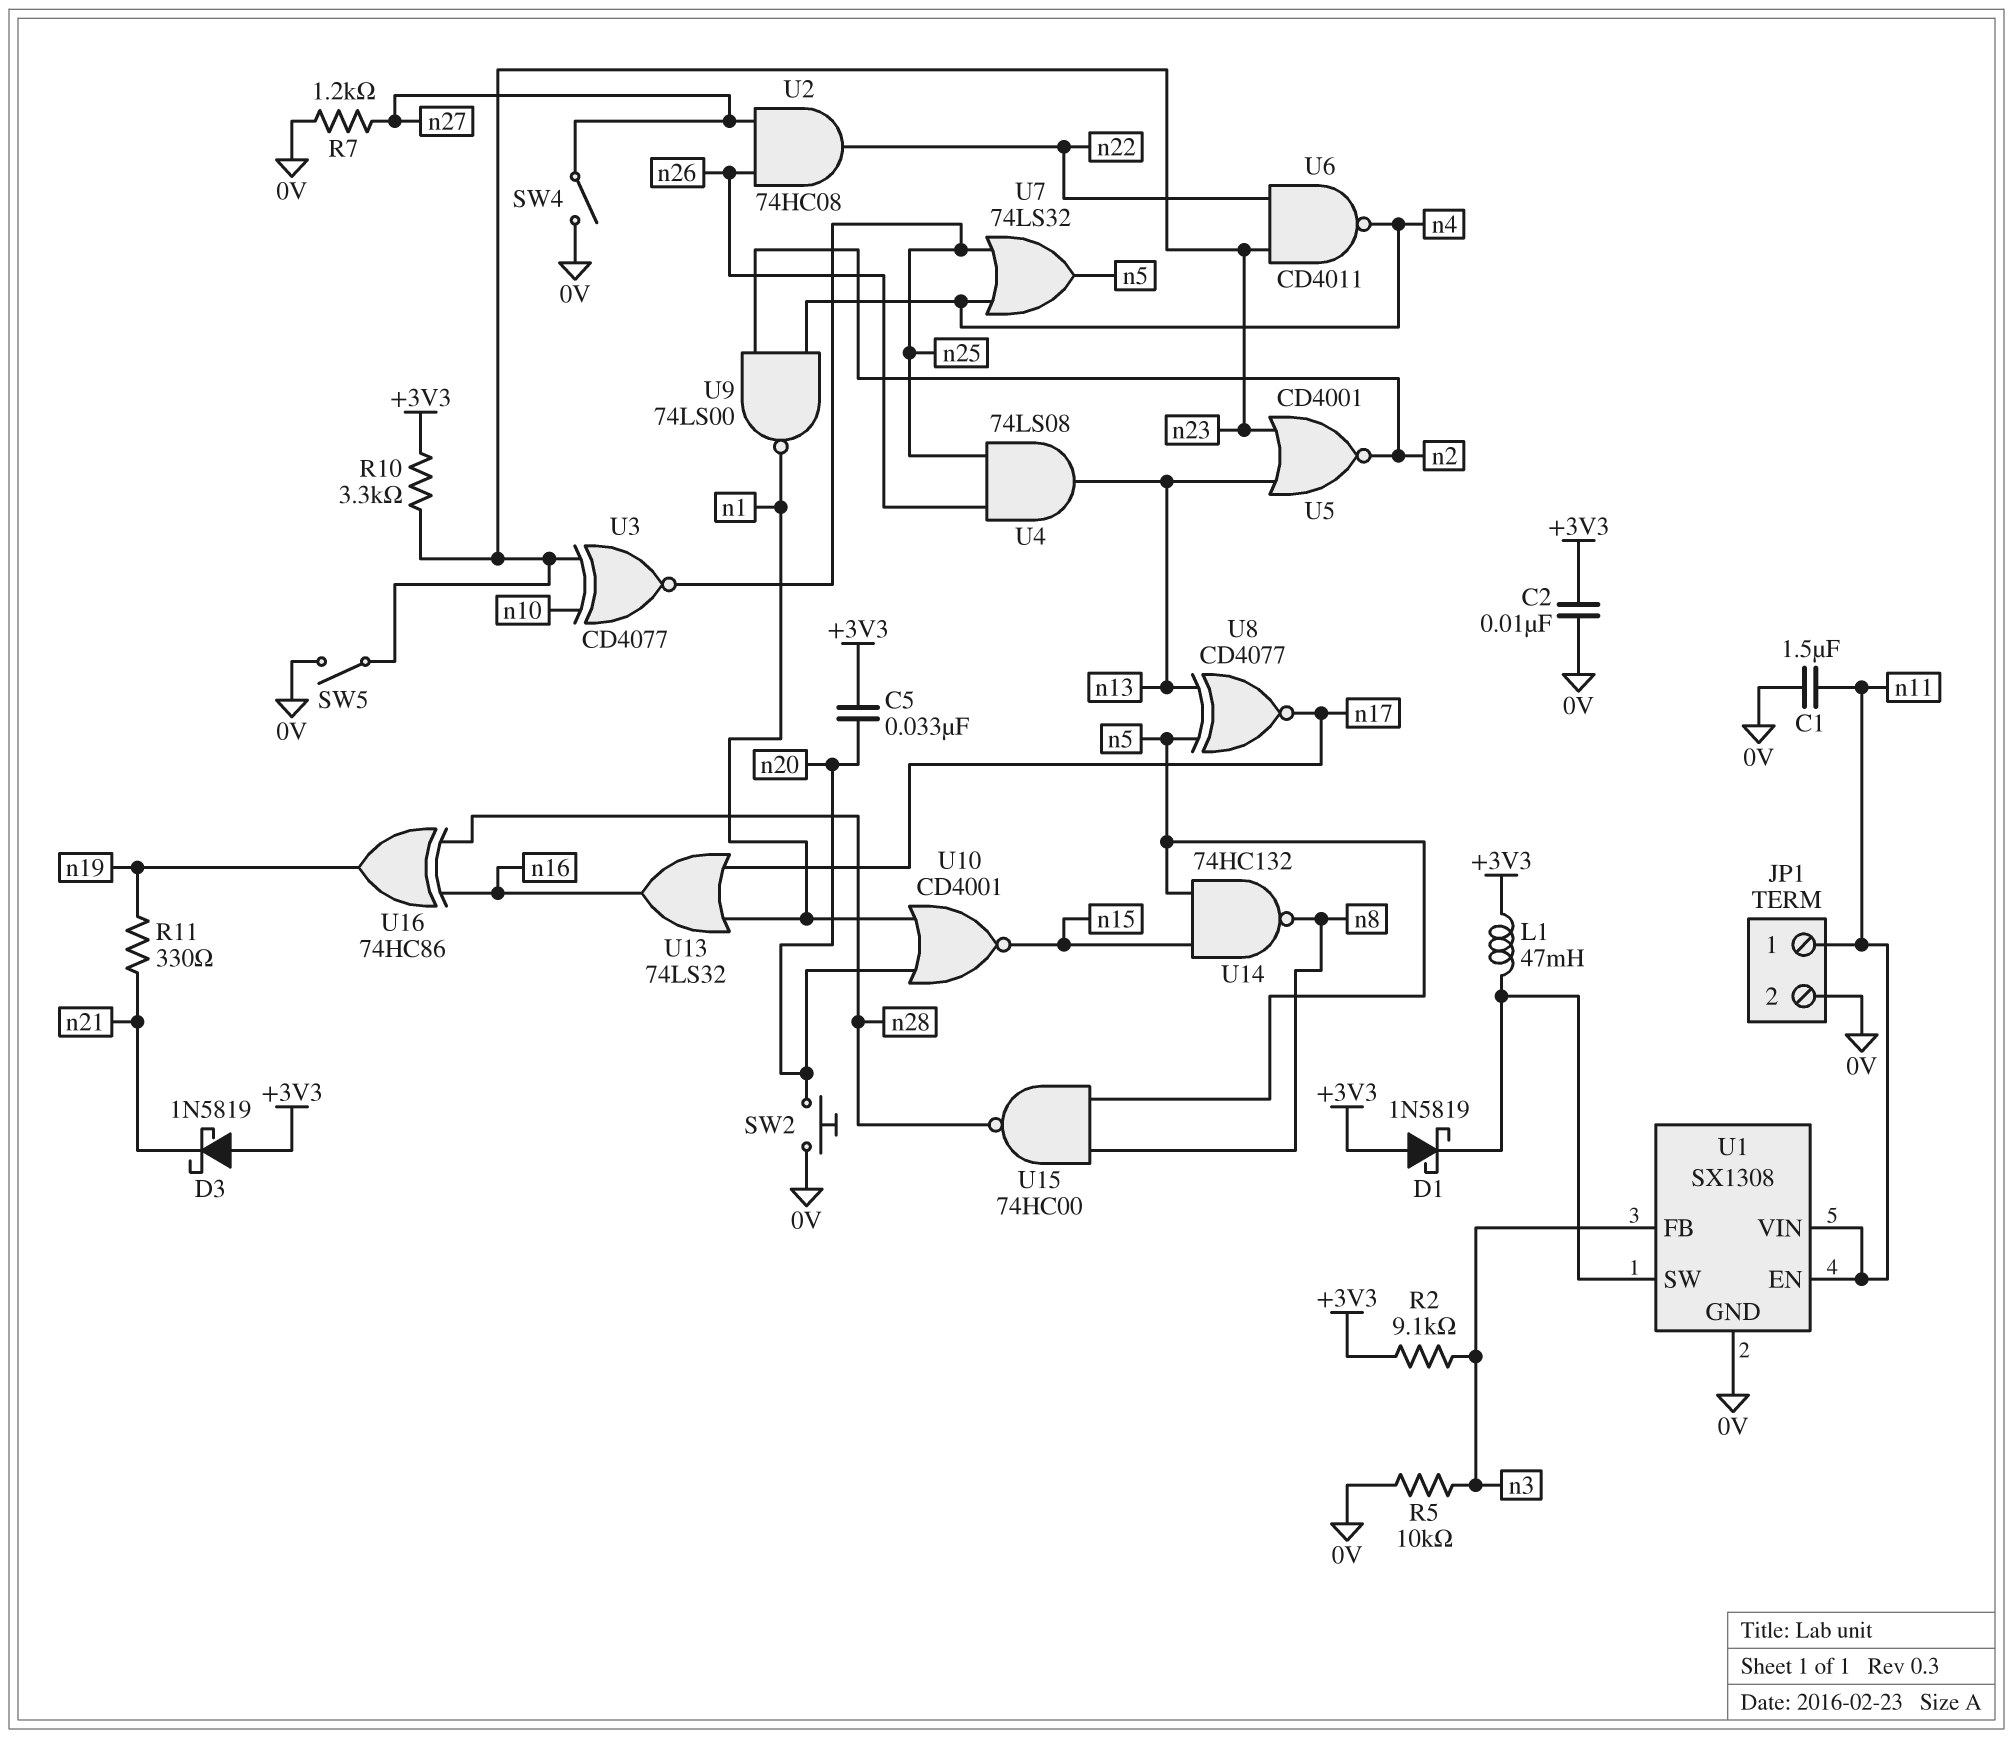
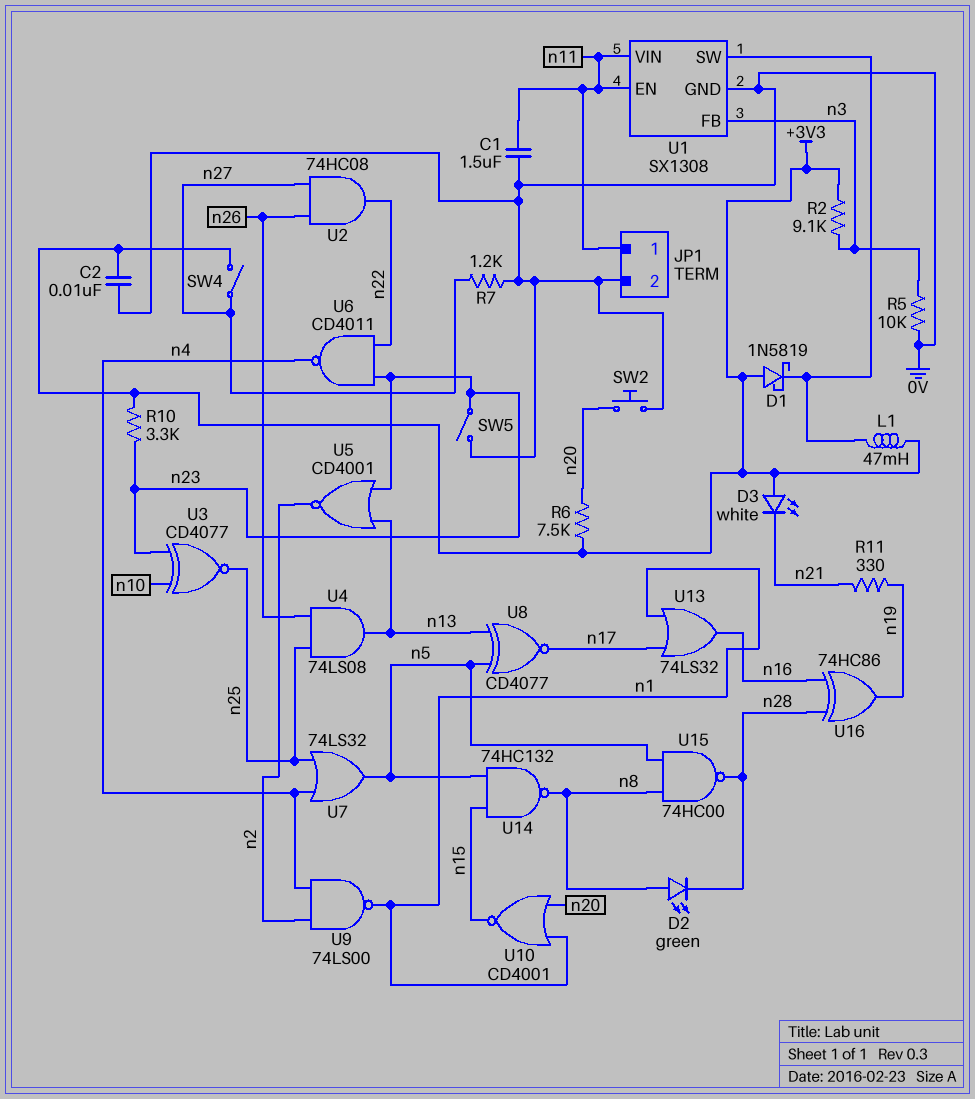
C5: 33nF (+3V3, n20) -> none
D2: none -> LED green (A n8, K n28)
D3: schottky 1N5819 (A +3V3, K n21) -> LED white (A +3V3, K n21)
R6: none -> 7.5k (+3V3, n20)
SW4: switch (0V, n27) -> switch (+3V3, n27)

